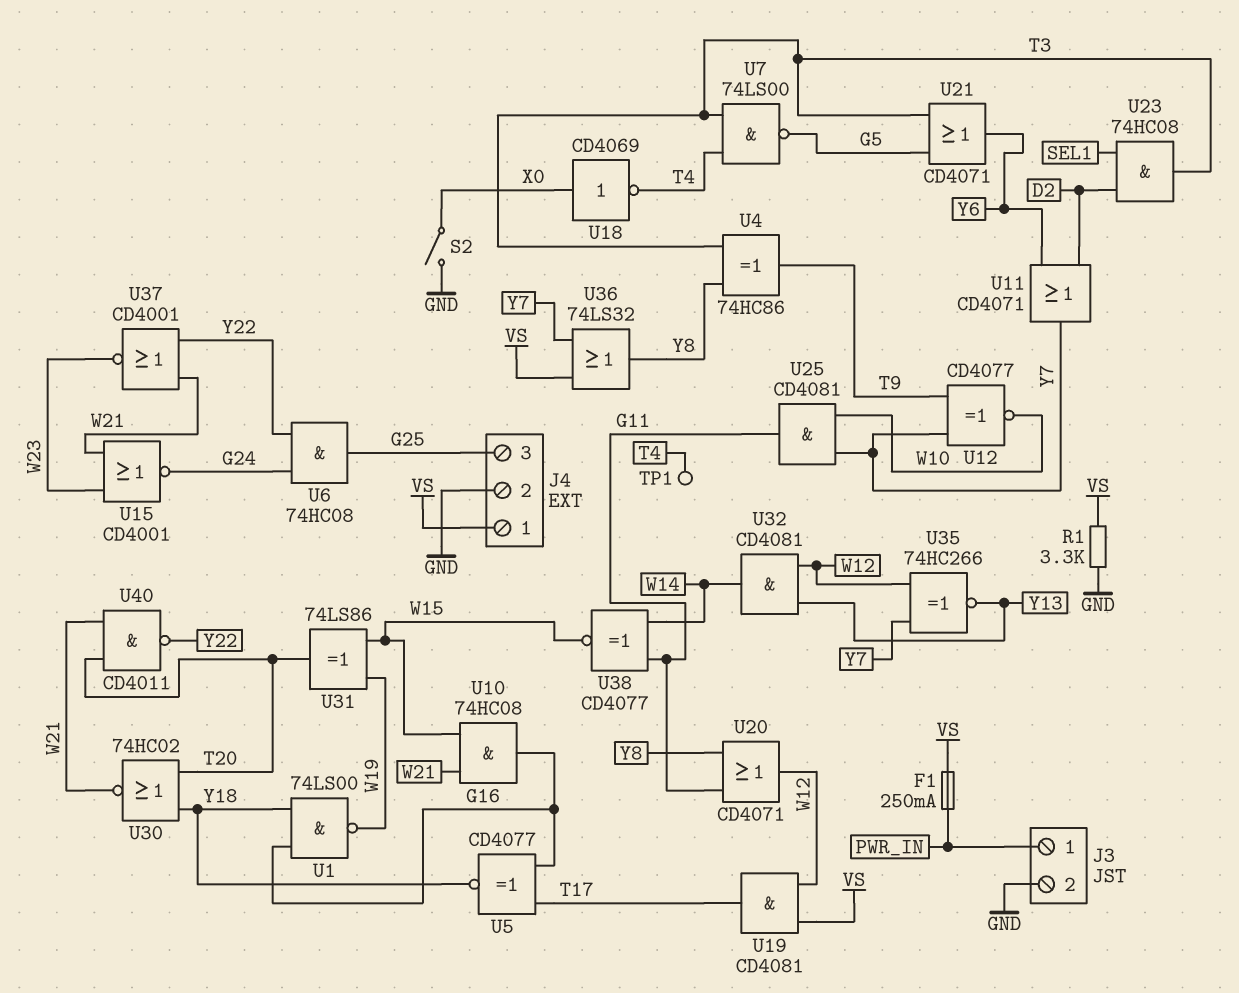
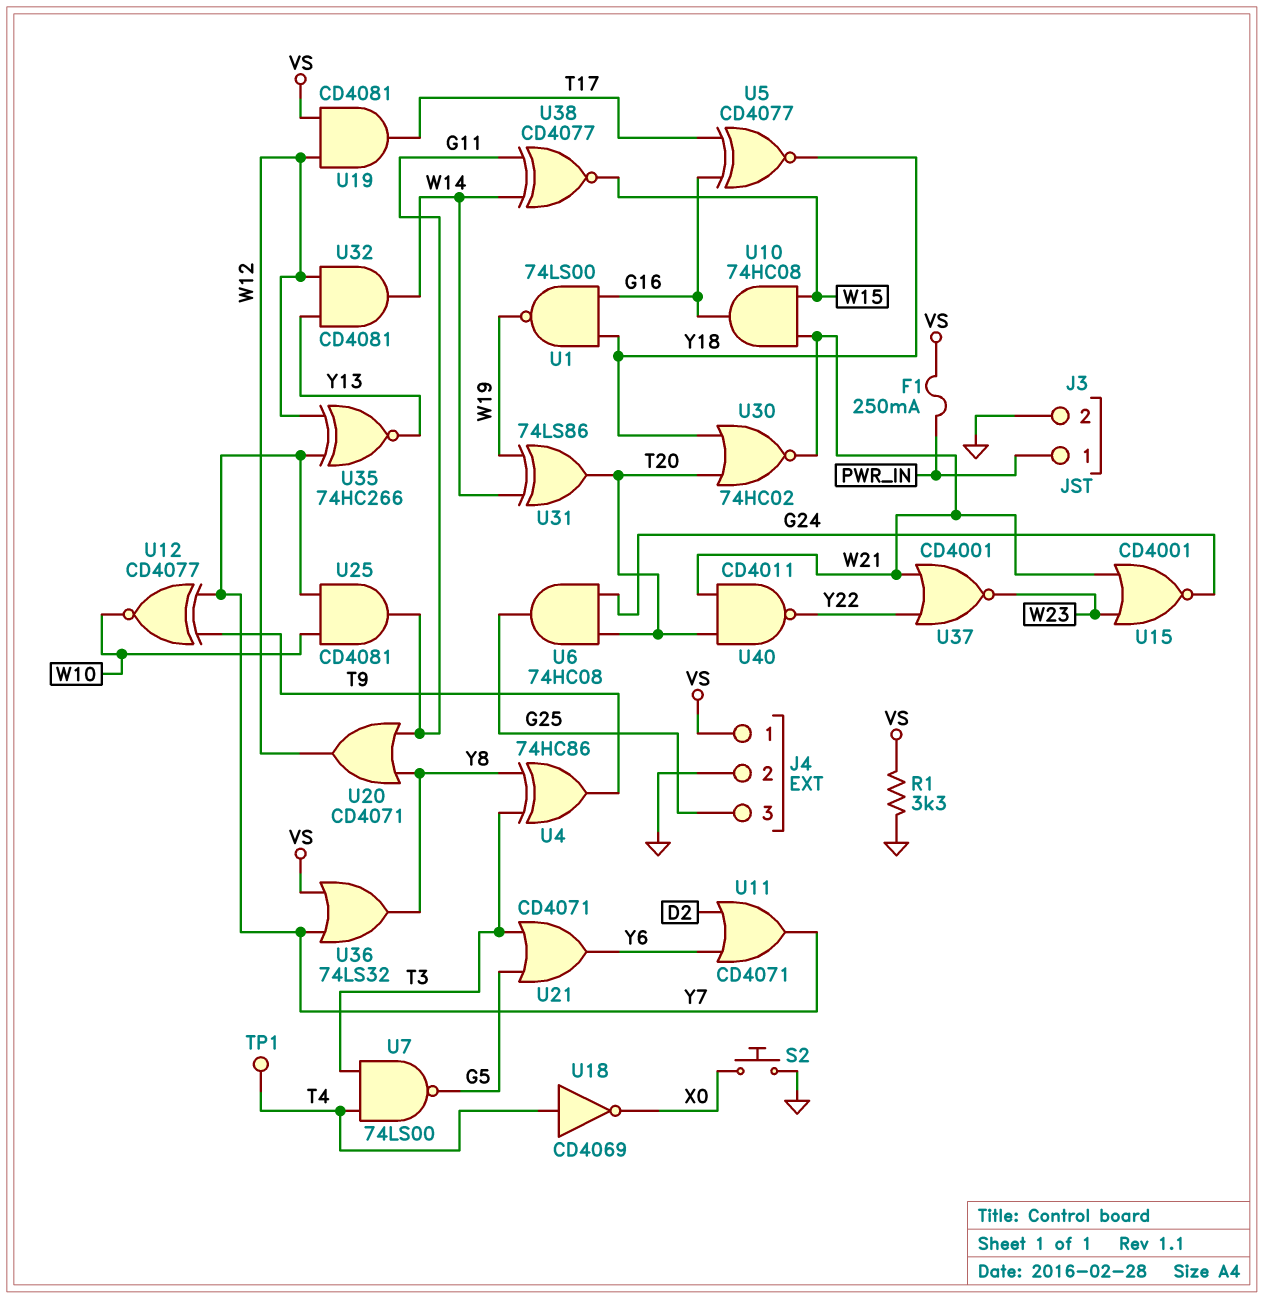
S2: switch (GND, X0) -> button (GND, X0)
U6: AND 74HC08 (in G24, in Y22, out G25) -> AND 74HC08 (in G24, in T20, out G25)
U18: NOT CD4069 (in X0, out T4) -> NOT CD4069 (in T4, out X0)
U23: AND 74HC08 (in D2, in SEL1, out T3) -> none
U31: XOR 74LS86 (in W15, in W19, out T20) -> XOR 74LS86 (in W14, in W19, out T20)

